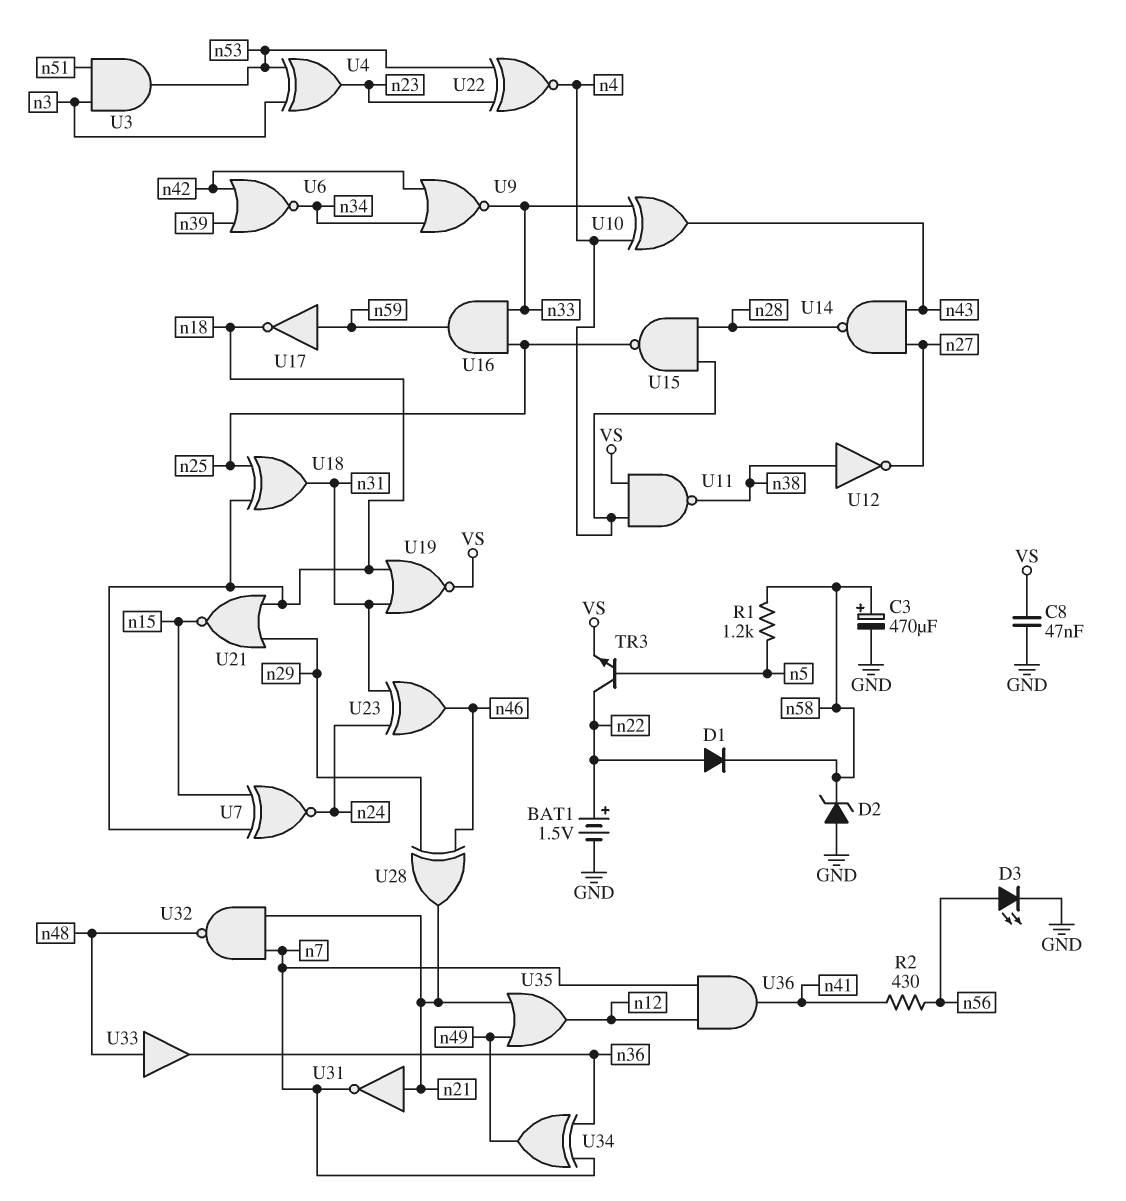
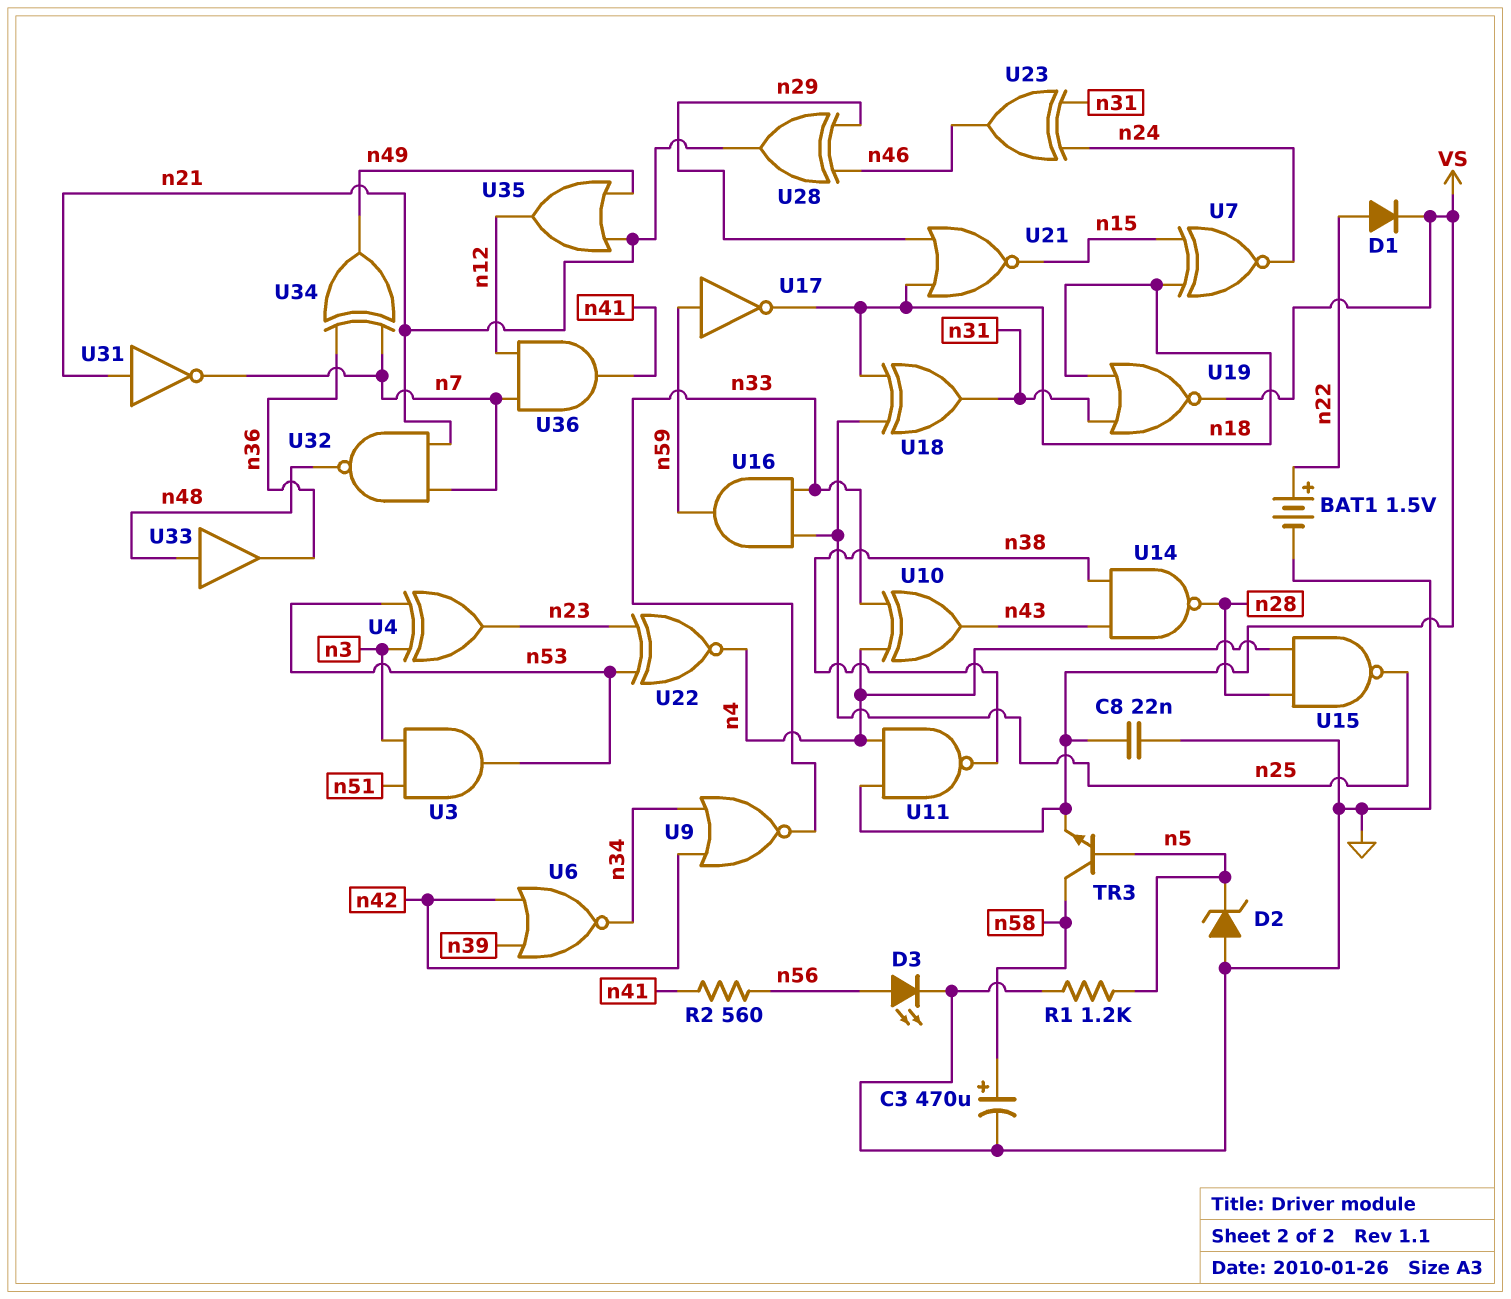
C8: 47nF (GND, VS) -> 22nF (GND, VS)
D1: diode (A n22, K n58) -> diode (A n22, K VS)
D2: zener (A GND, K n58) -> zener (A GND, K n5)
R1: 1.2k (n5, n58) -> 1.2k (GND, n5)
R2: 430 (n41, n56) -> 560 (n41, n56)
TR3: NPN (B n5, C n22, E VS) -> NPN (B n5, C n58, E VS)
U12: NOT (in n38, out n27) -> none
U14: NAND (in n27, in n43, out n28) -> NAND (in n38, in n43, out n28)

